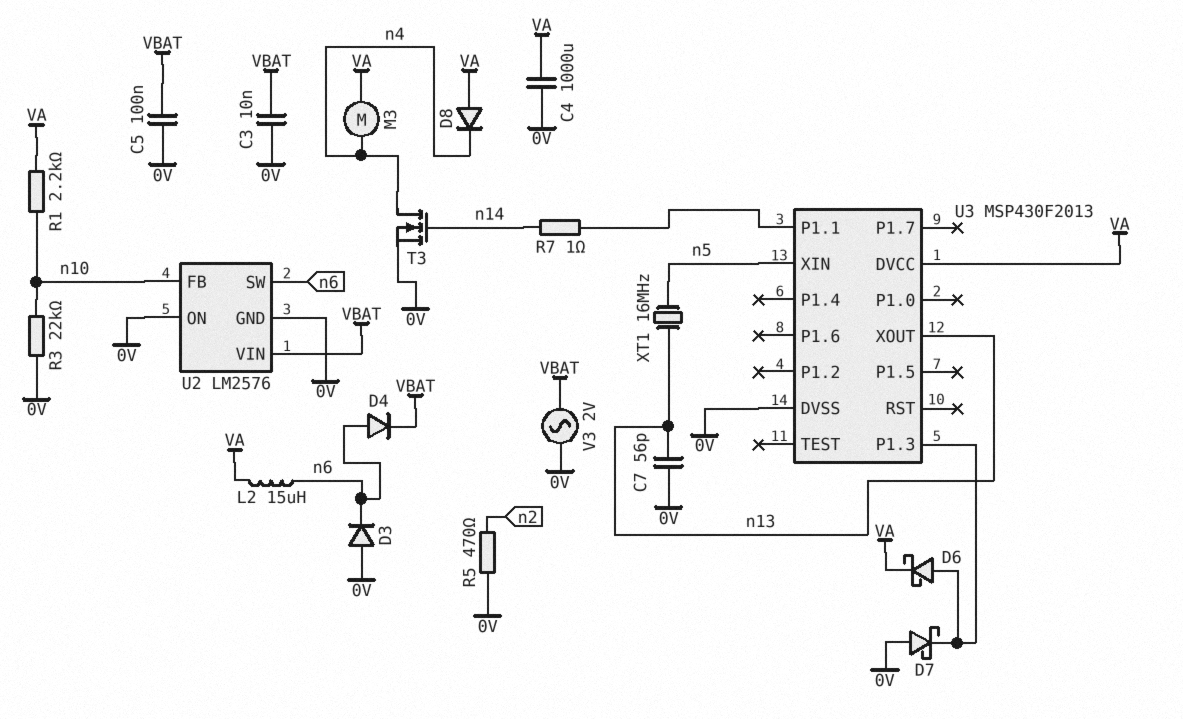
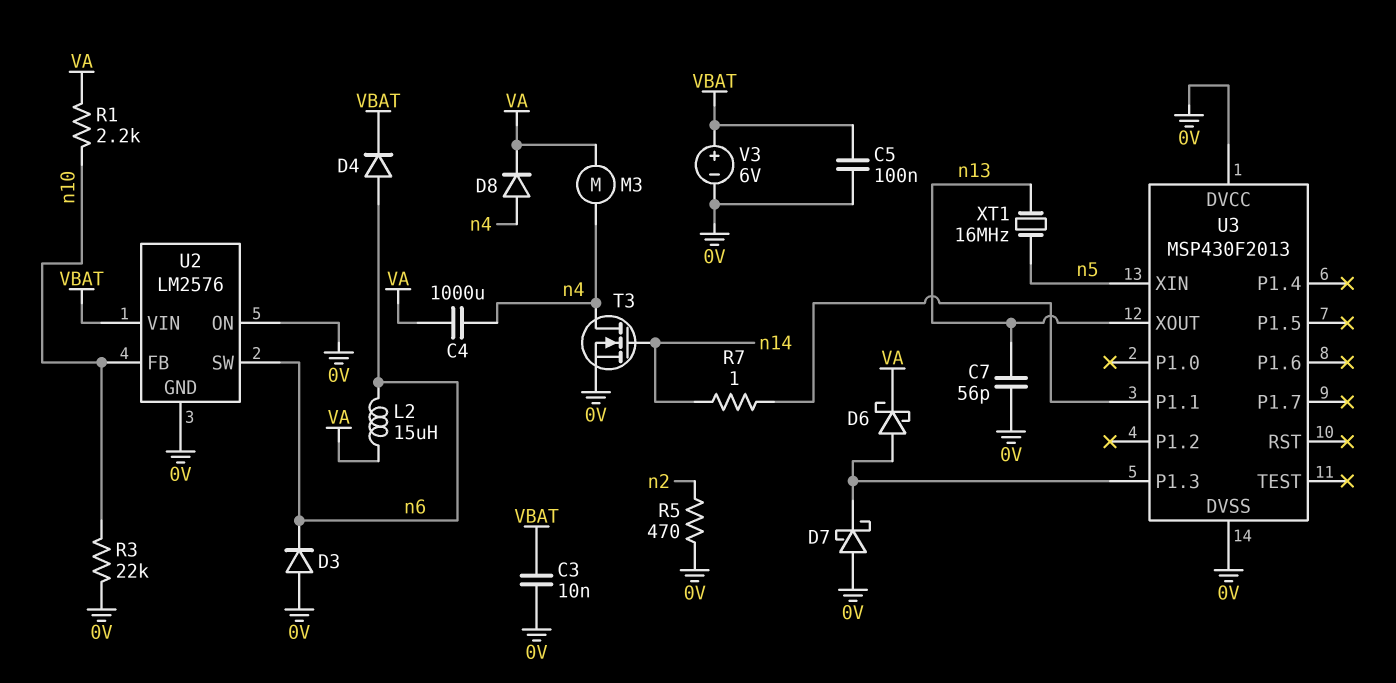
C4: 1000uF (0V, VA) -> 1000uF (VA, n4)
D8: diode (A VA, K n4) -> diode (A n4, K VA)
U3 pin DVCC: VA -> 0V
V3: AC 2V (0V, VBAT) -> 6V (plus VBAT, minus 0V)

